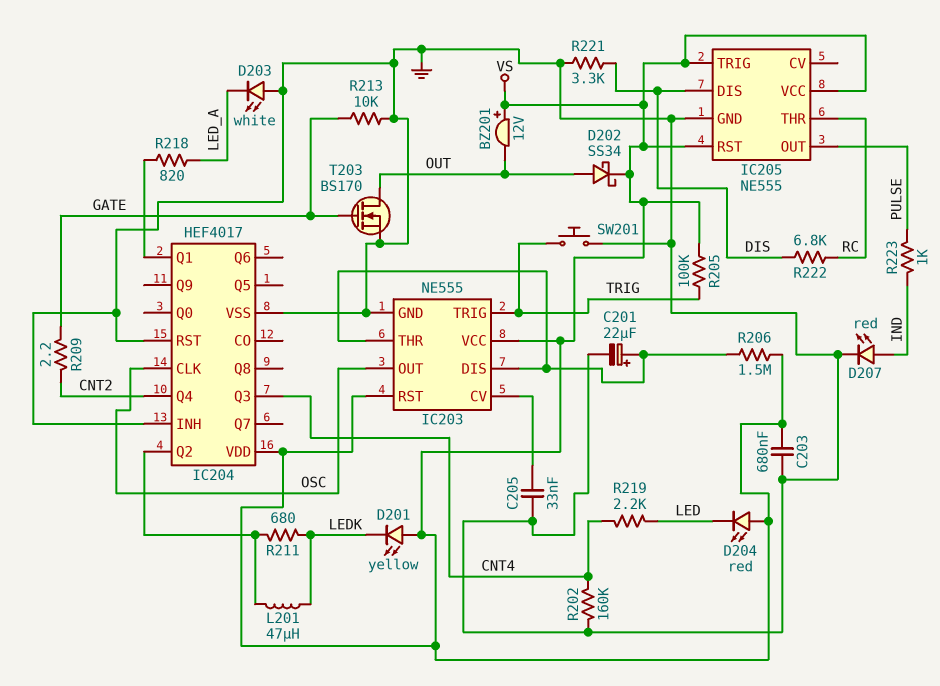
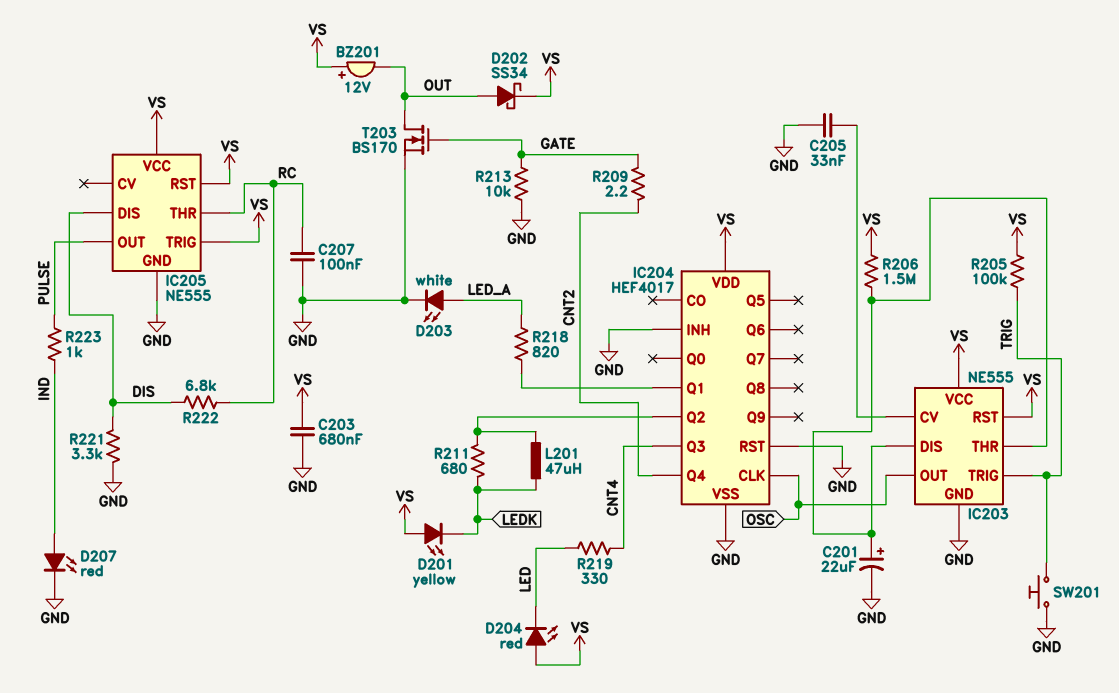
C207: none -> 100nF (GND, RC)
D203: LED white (A GND, K LED_A) -> LED white (A LED_A, K GND)
R202: 160k (CNT4, GND) -> none
R219: 2.2k (CNT4, LED) -> 330 (CNT4, LED)

